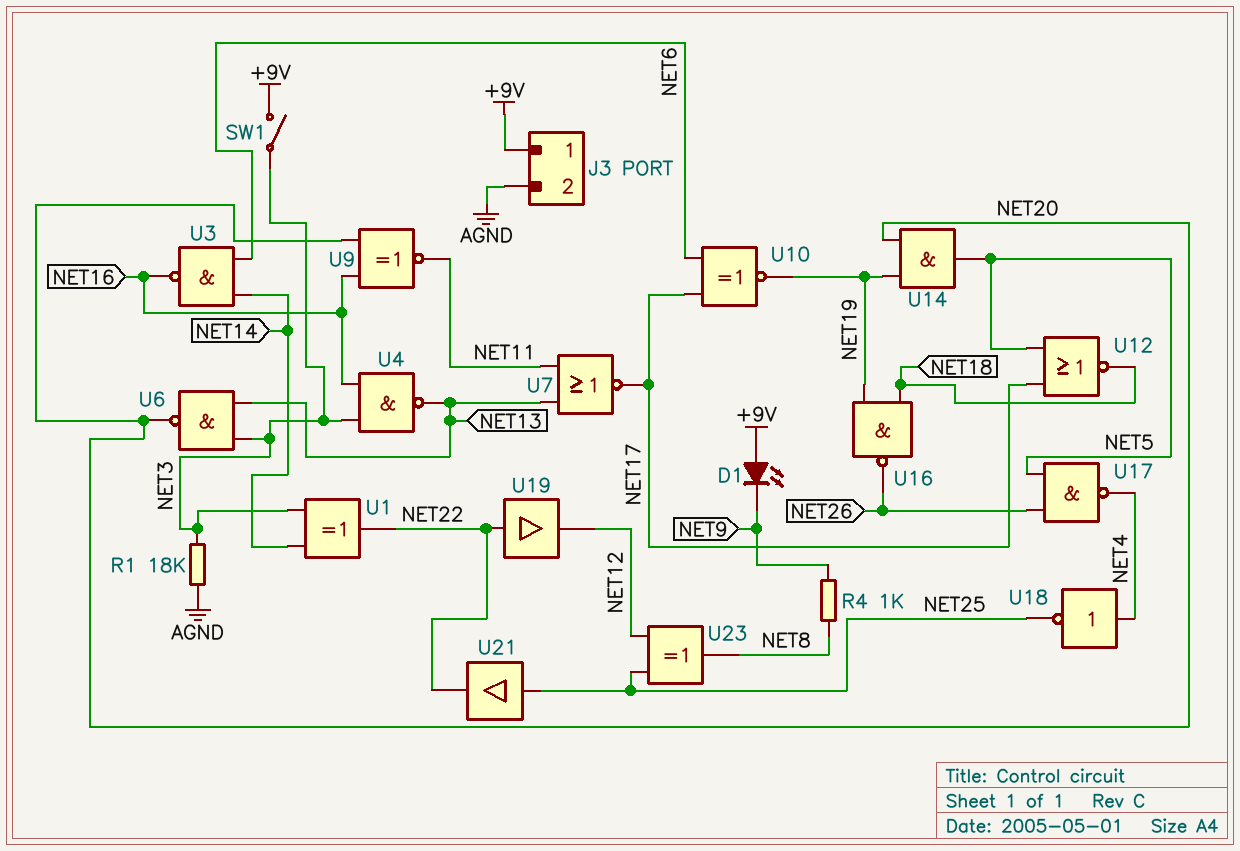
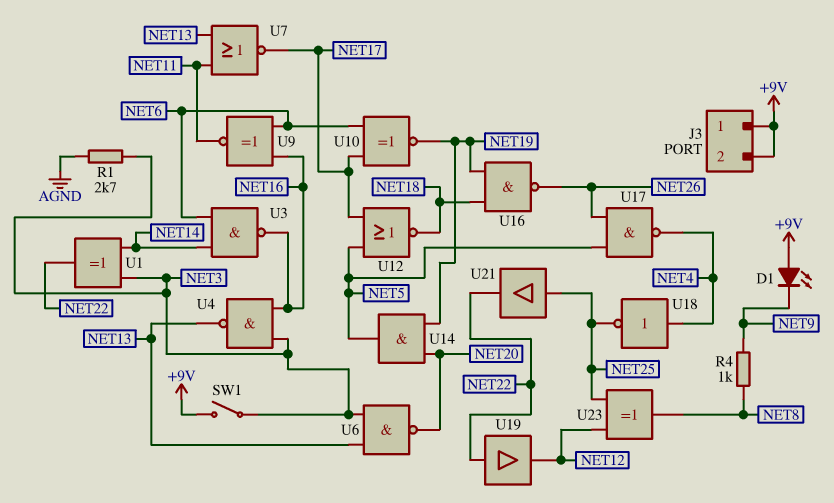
J3 pin 2: AGND -> +9V
R1: 18k (AGND, NET3) -> 2.7k (AGND, NET3)
U9: XNOR (in NET16, in NET20, out NET11) -> XNOR (in NET6, in NET16, out NET11)

